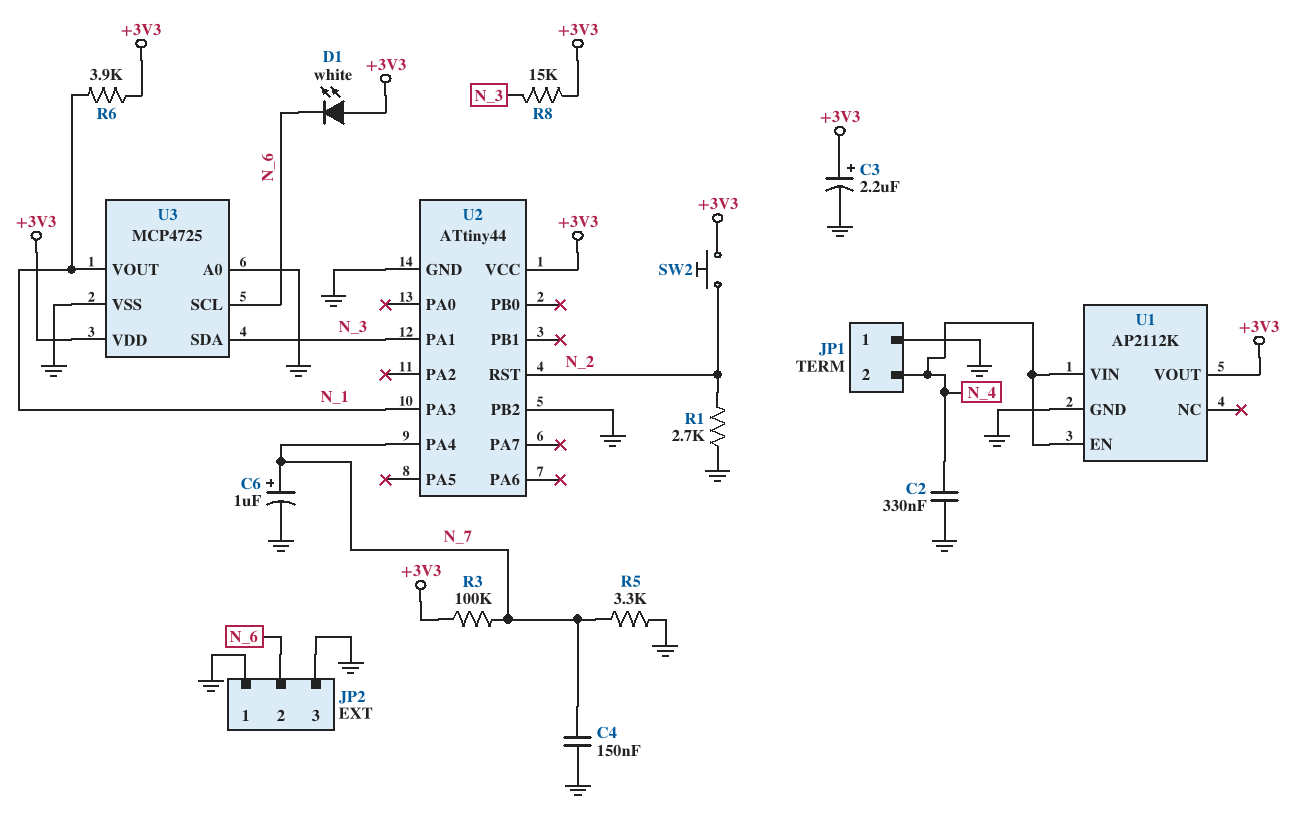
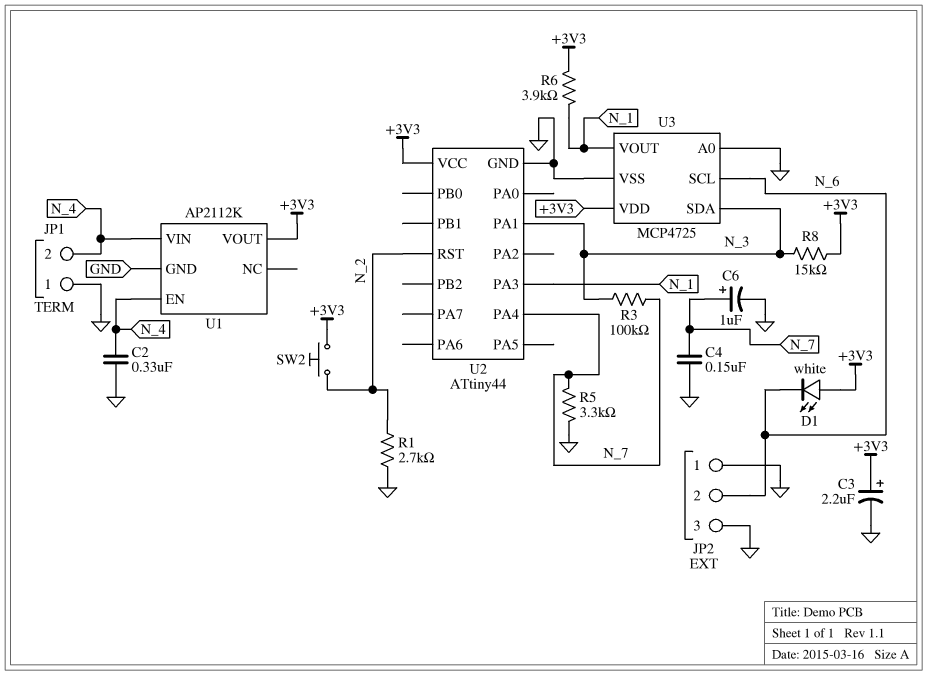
R3: 100k (+3V3, N_7) -> 100k (N_3, N_7)
U2 pin PB2: GND -> none

